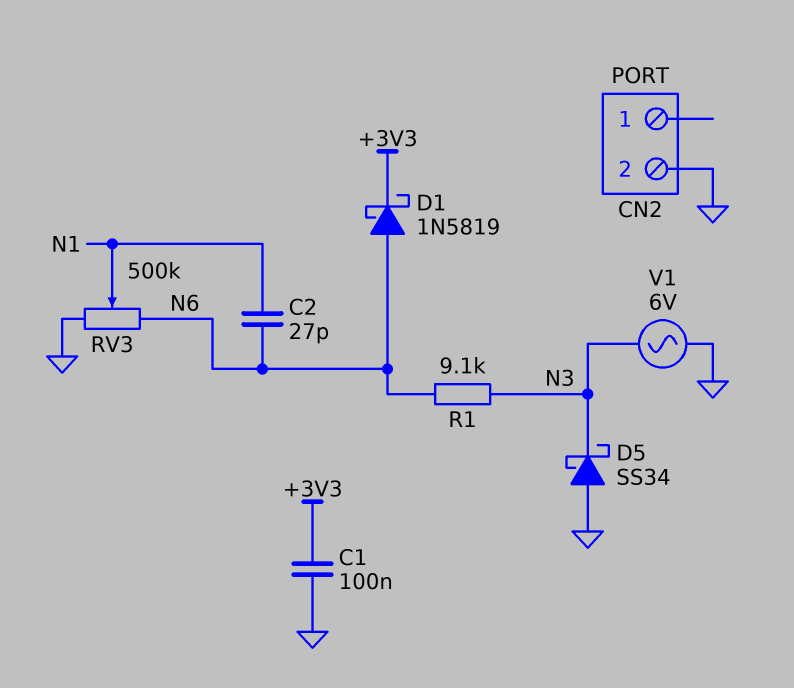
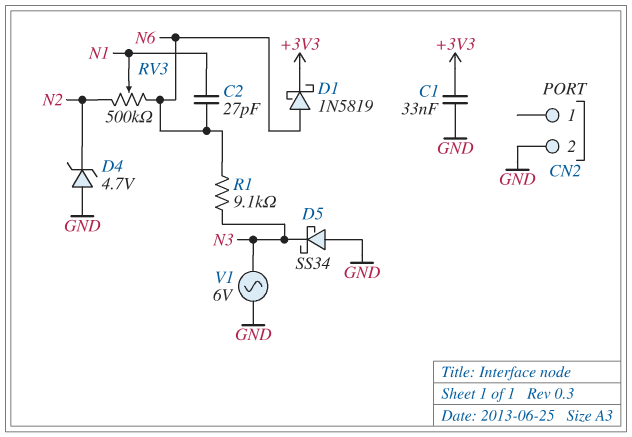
C1: 100nF (+3V3, GND) -> 33nF (+3V3, GND)
D4: none -> zener 4.7V (A GND, K N2)
RV3: 500k (GND, N6, wiper N1) -> 500k (N2, N6, wiper N1)

